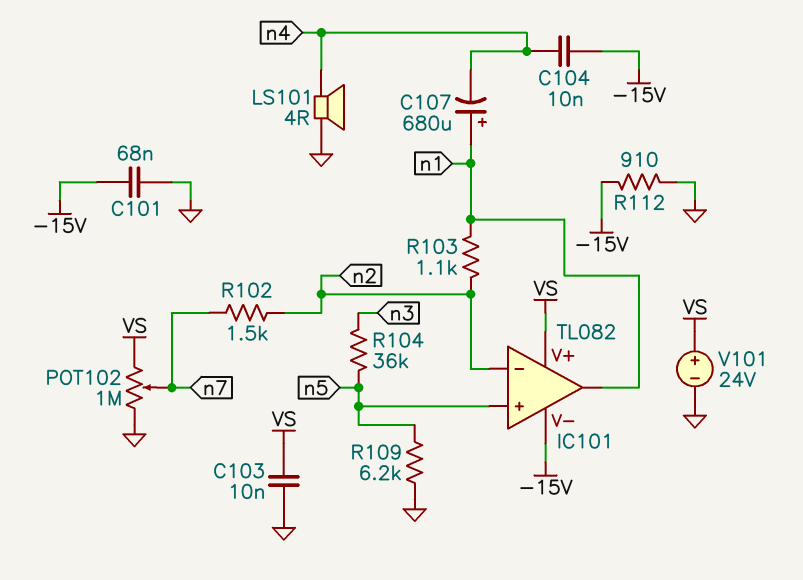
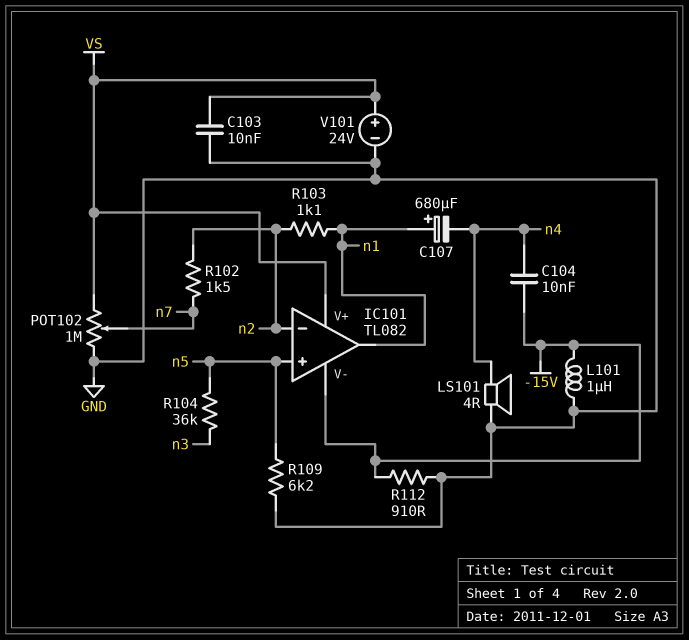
C101: 68nF (-15V, GND) -> none
L101: none -> 1uH (-15V, GND)

